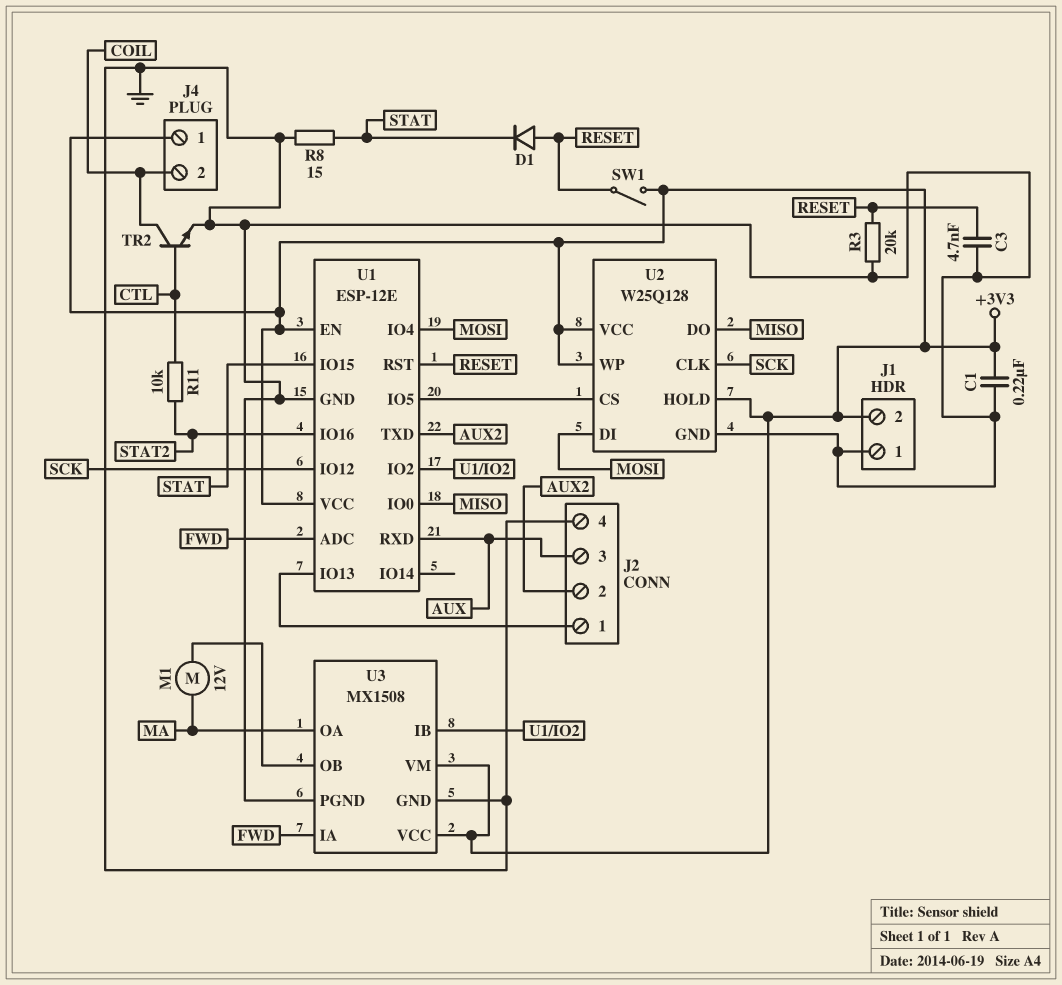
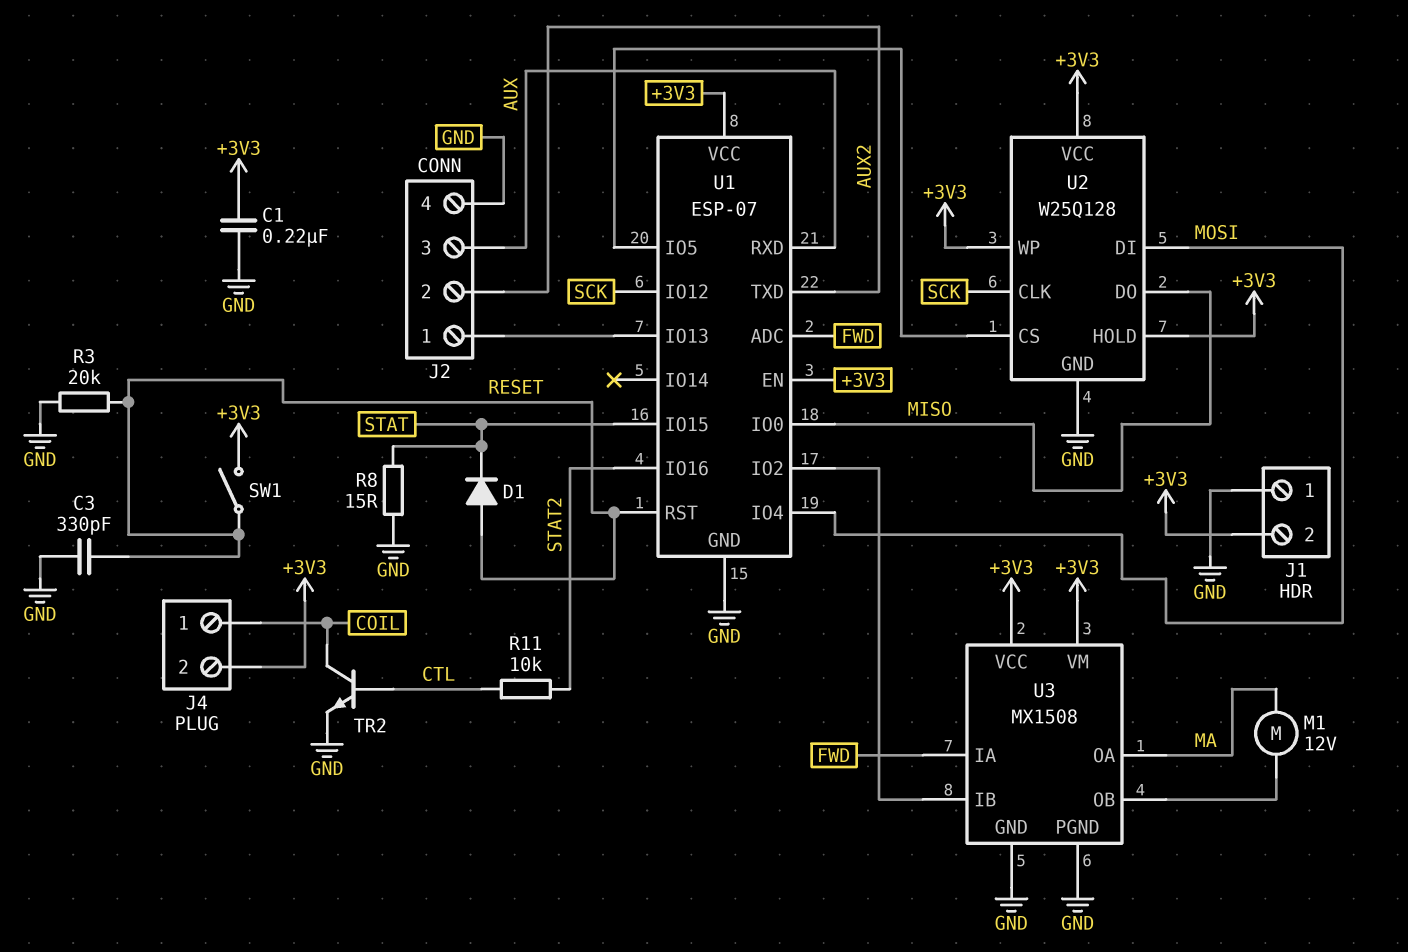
C3: 4.7nF (GND, RESET) -> 330pF (GND, RESET)
J4 pin 1: +3V3 -> COIL
J4 pin 2: COIL -> +3V3
U1: ESP-12E -> ESP-07

